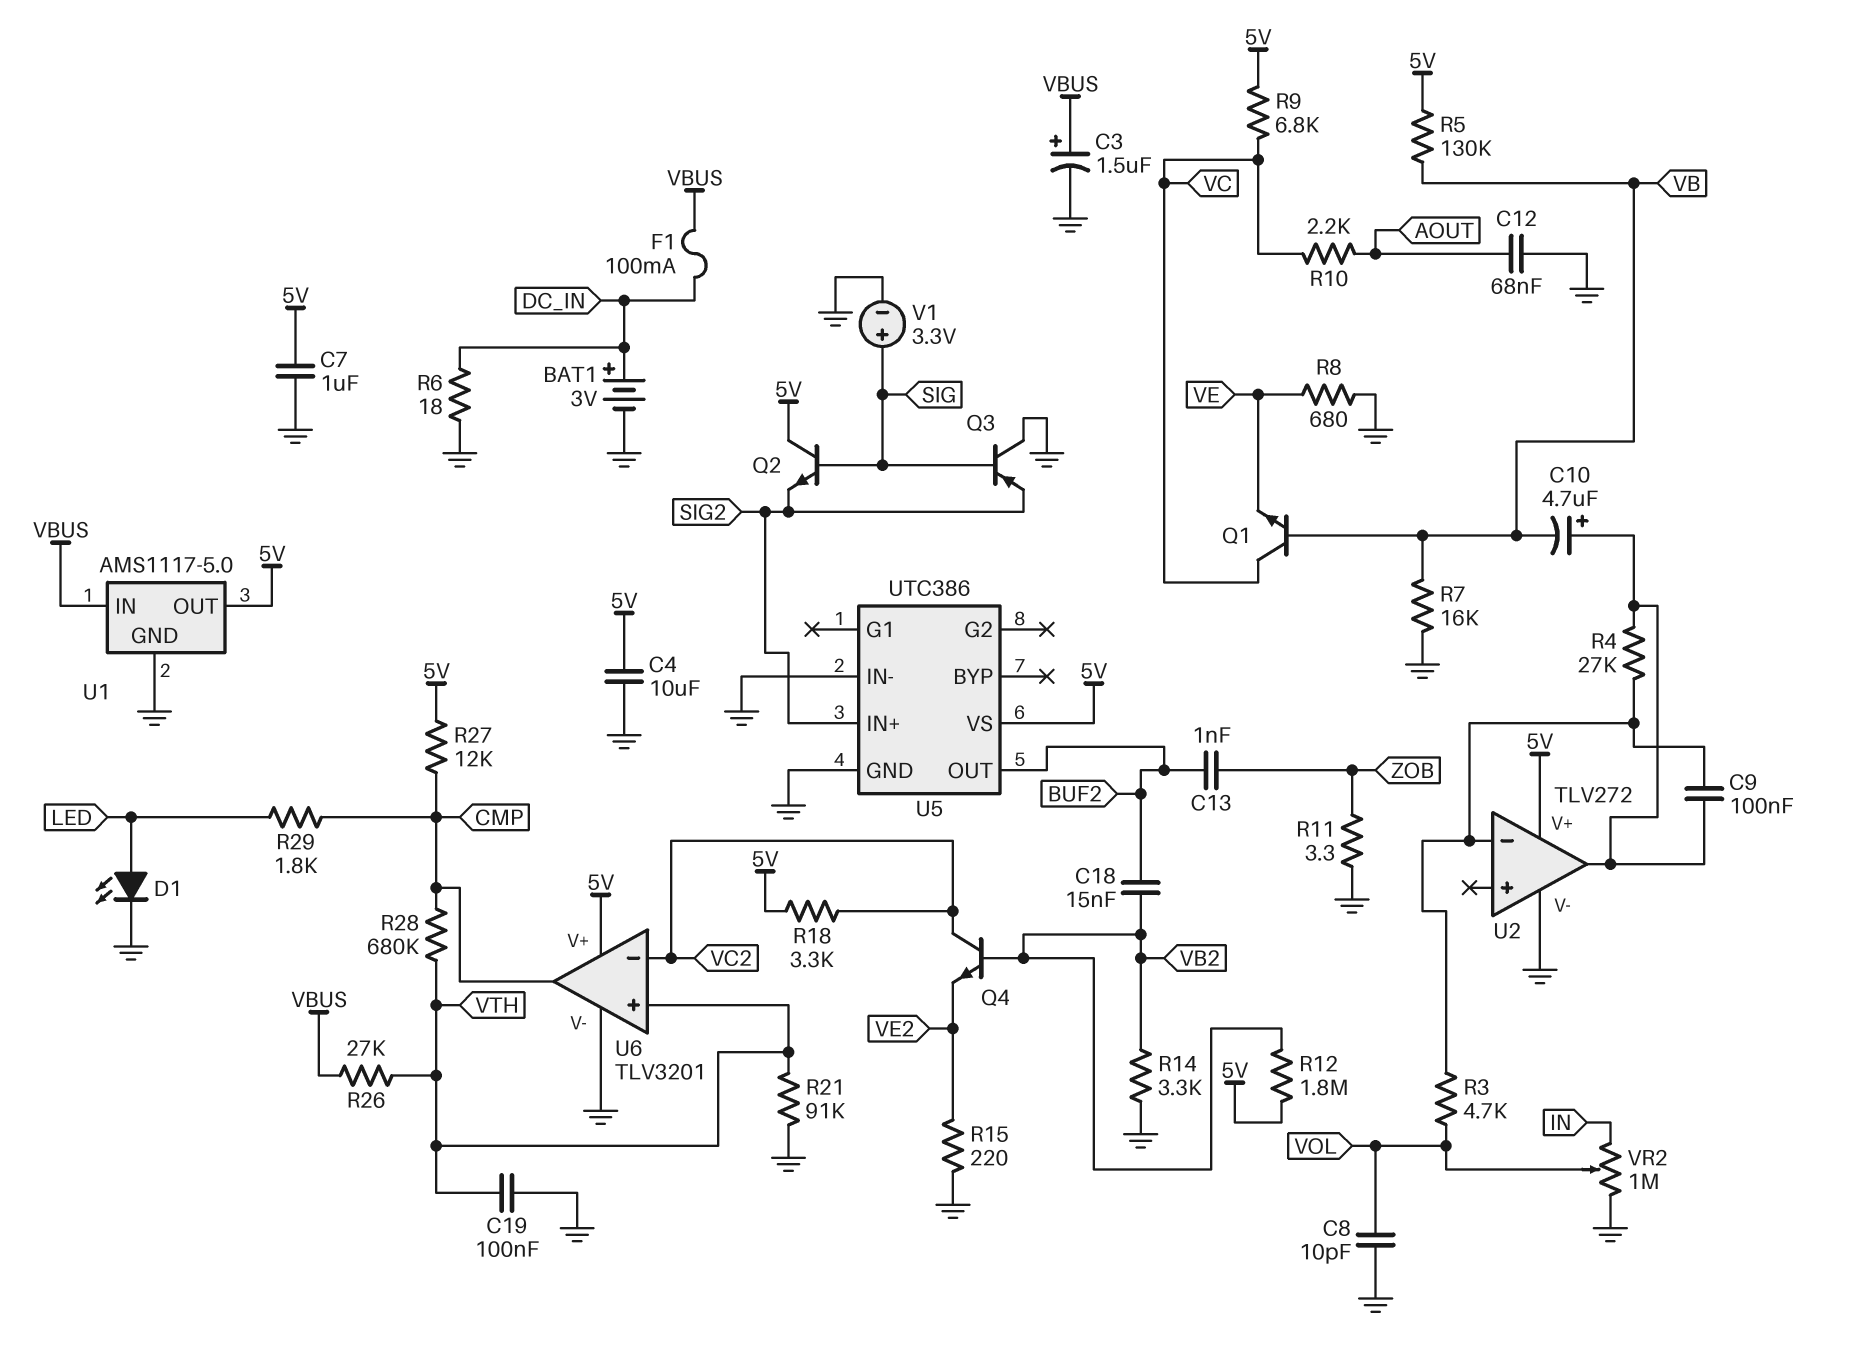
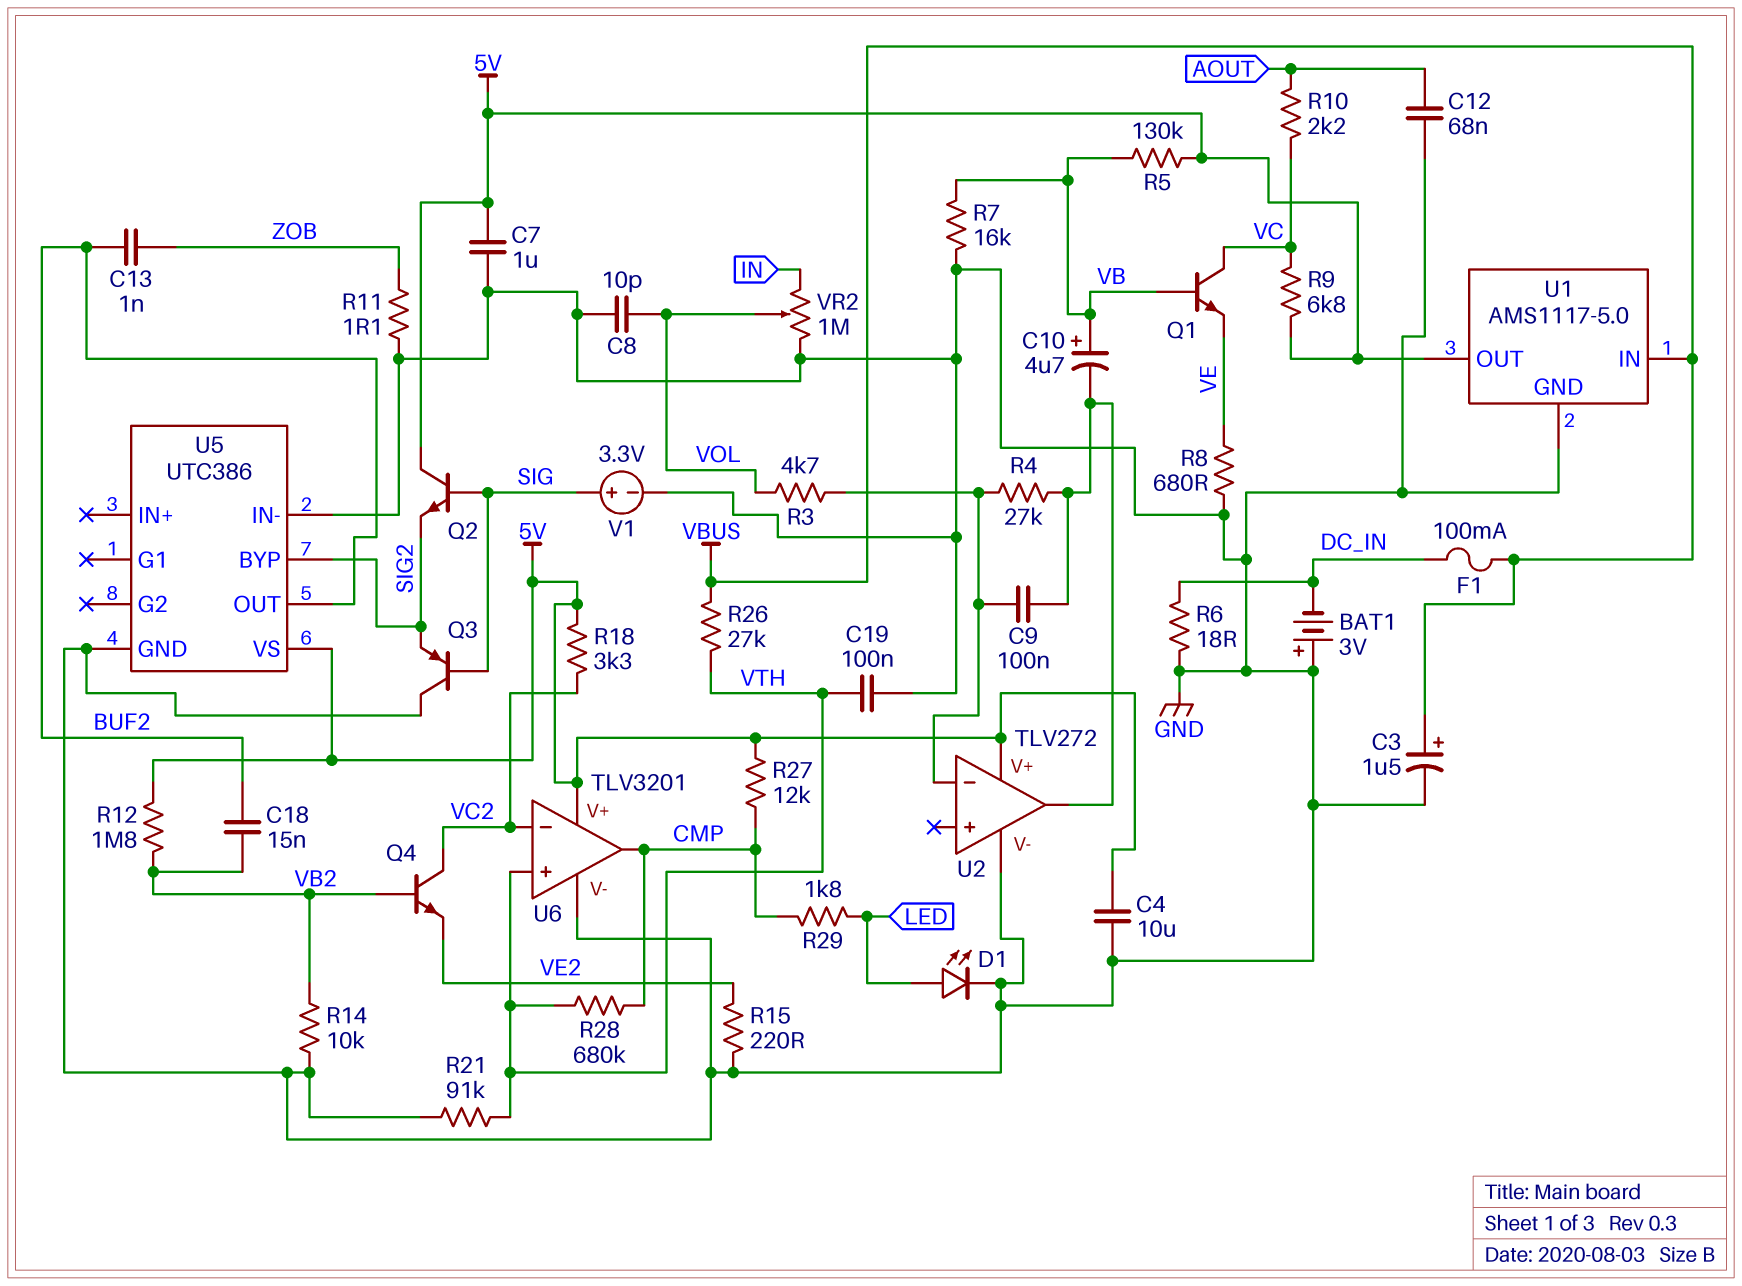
BAT1: 3V (plus DC_IN, minus GND) -> 3V (plus GND, minus DC_IN)
C10: 4.7uF (plus U2/out, minus VB) -> 4.7uF (plus VB, minus U2/out)
R11: 3.3 (GND, ZOB) -> 1.1 (GND, ZOB)
R14: 3.3k (GND, VB2) -> 10k (GND, VB2)
U5 pin BYP: none -> SIG2
U5 pin IN+: SIG2 -> none

